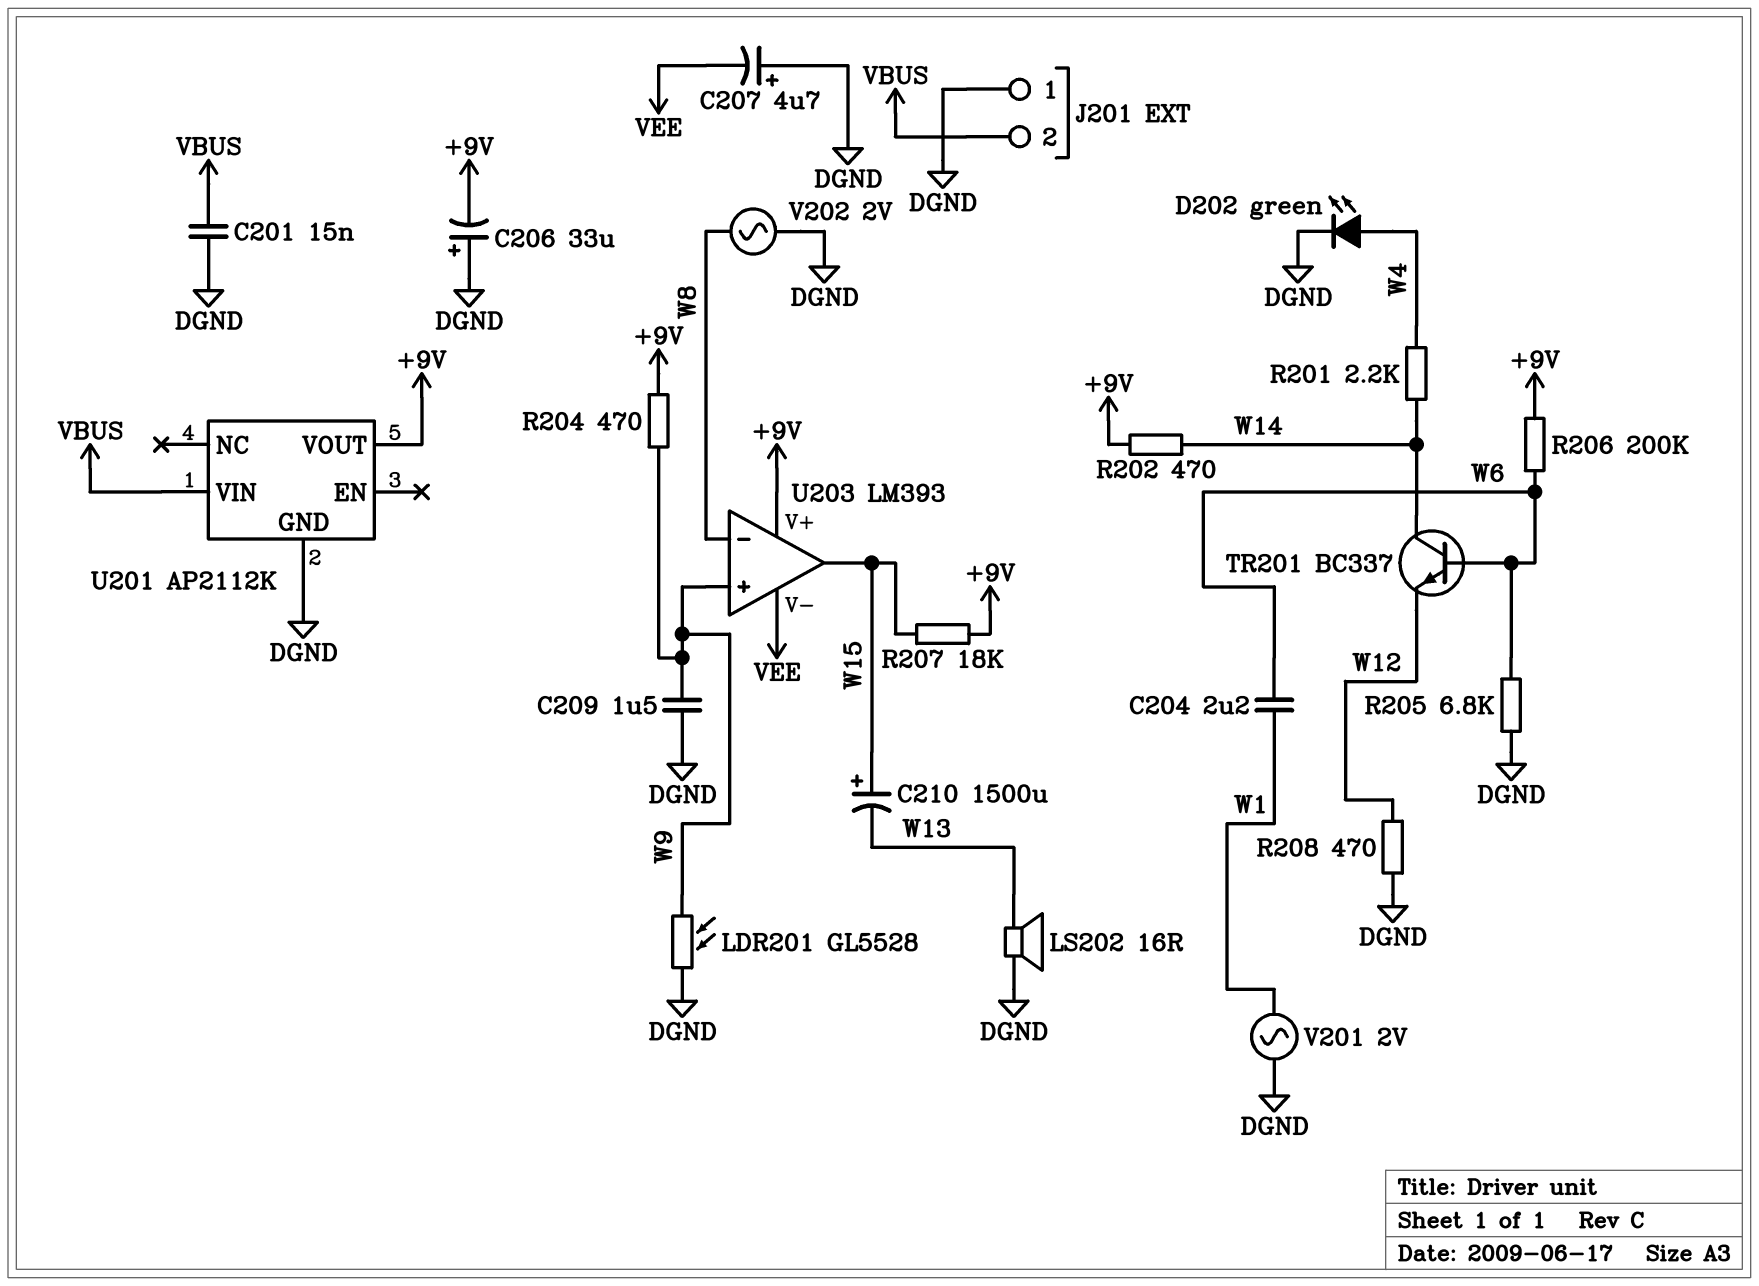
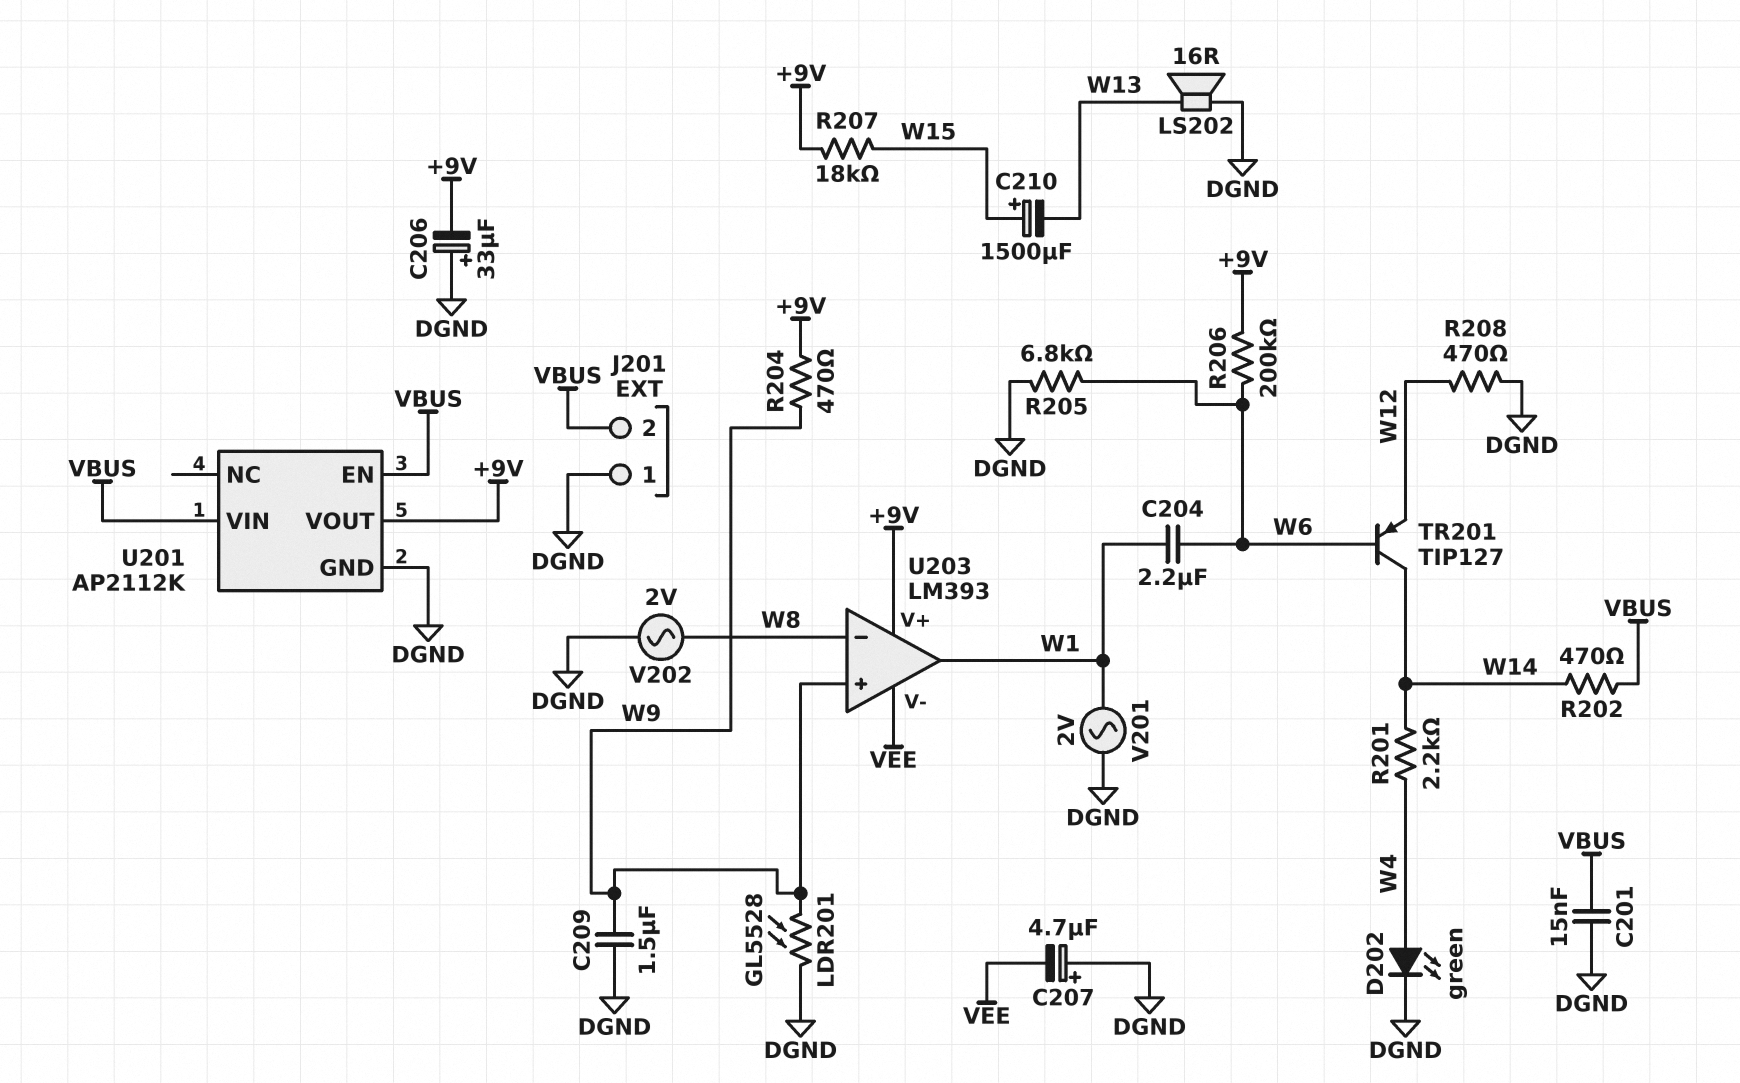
R202: 470 (+9V, W14) -> 470 (VBUS, W14)
TR201: NPN BC337 (B W6, C W14, E W12) -> PNP TIP127 (B W6, C W14, E W12)
U201 pin EN: none -> VBUS
U203 pin out: W15 -> W1

